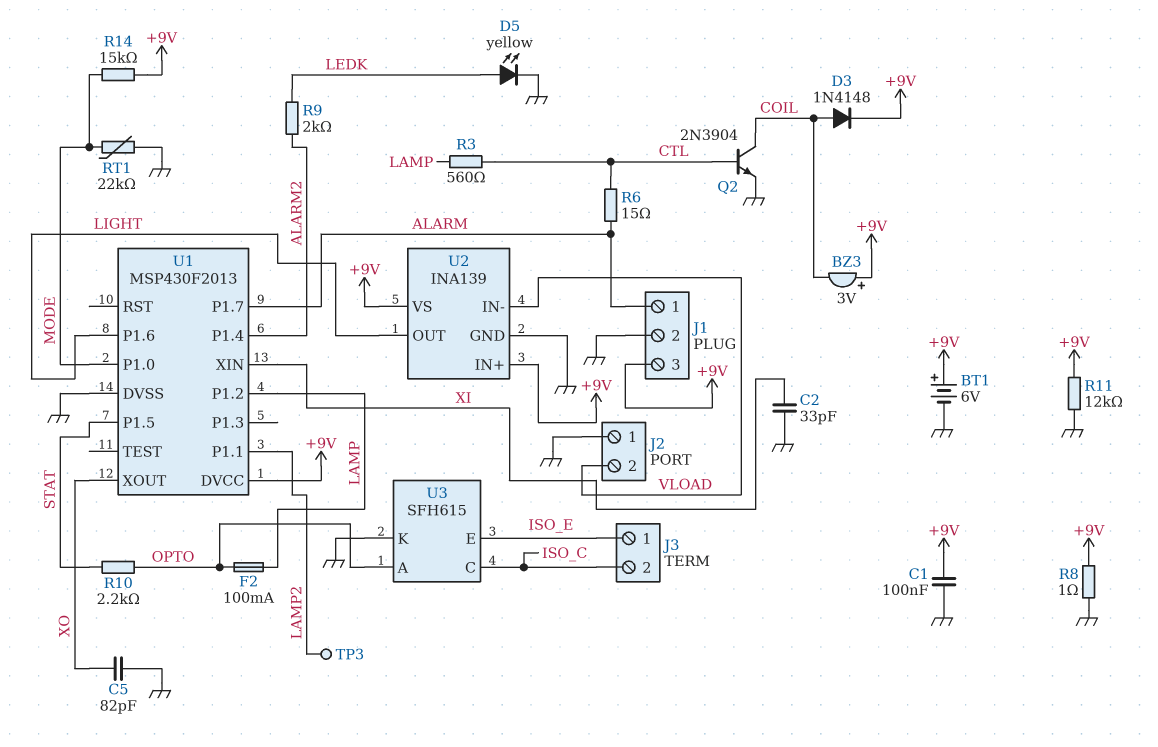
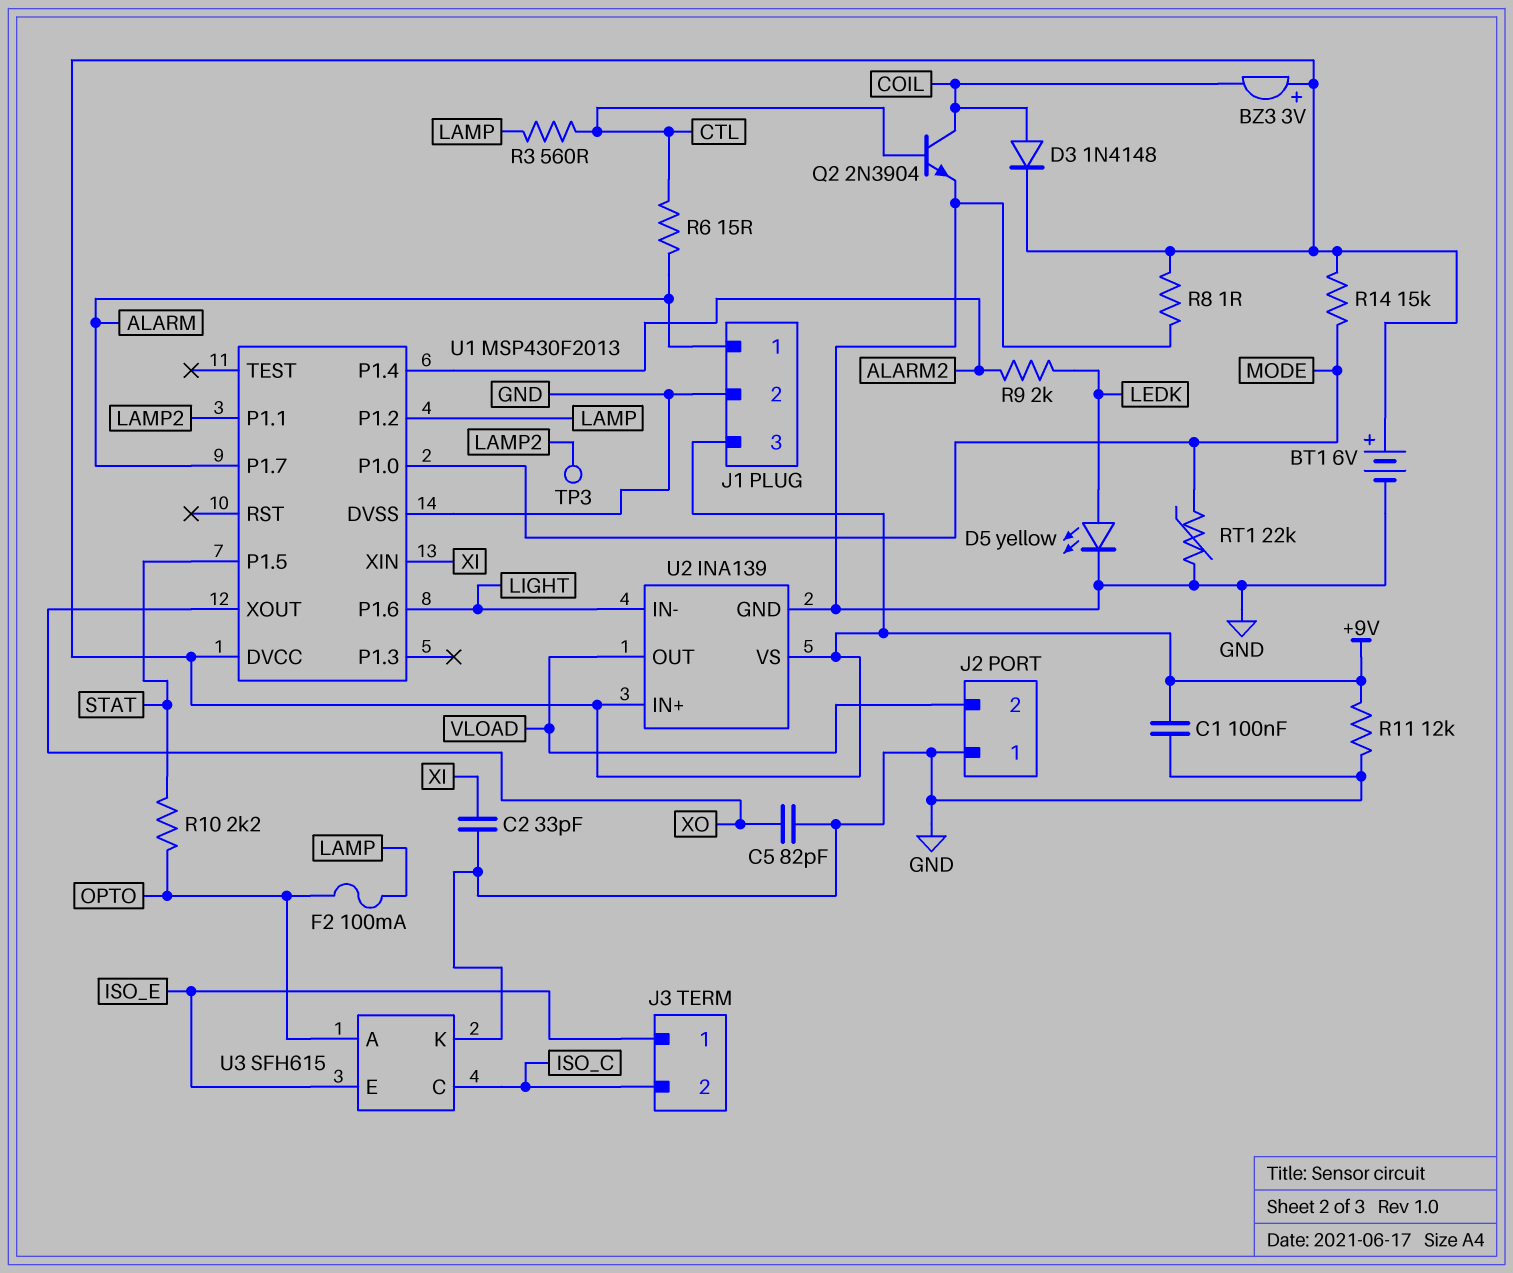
U2 pin IN-: VLOAD -> LIGHT
U2 pin OUT: LIGHT -> VLOAD

